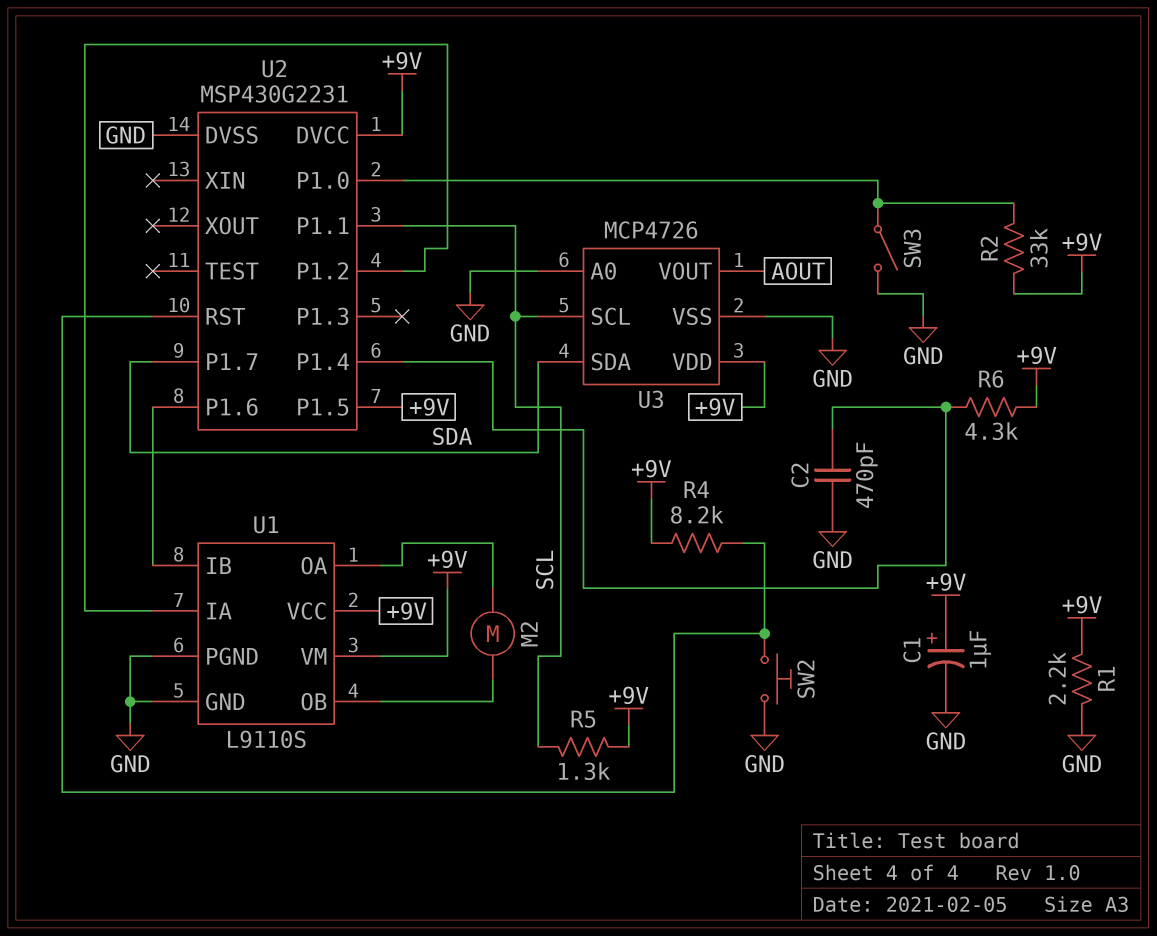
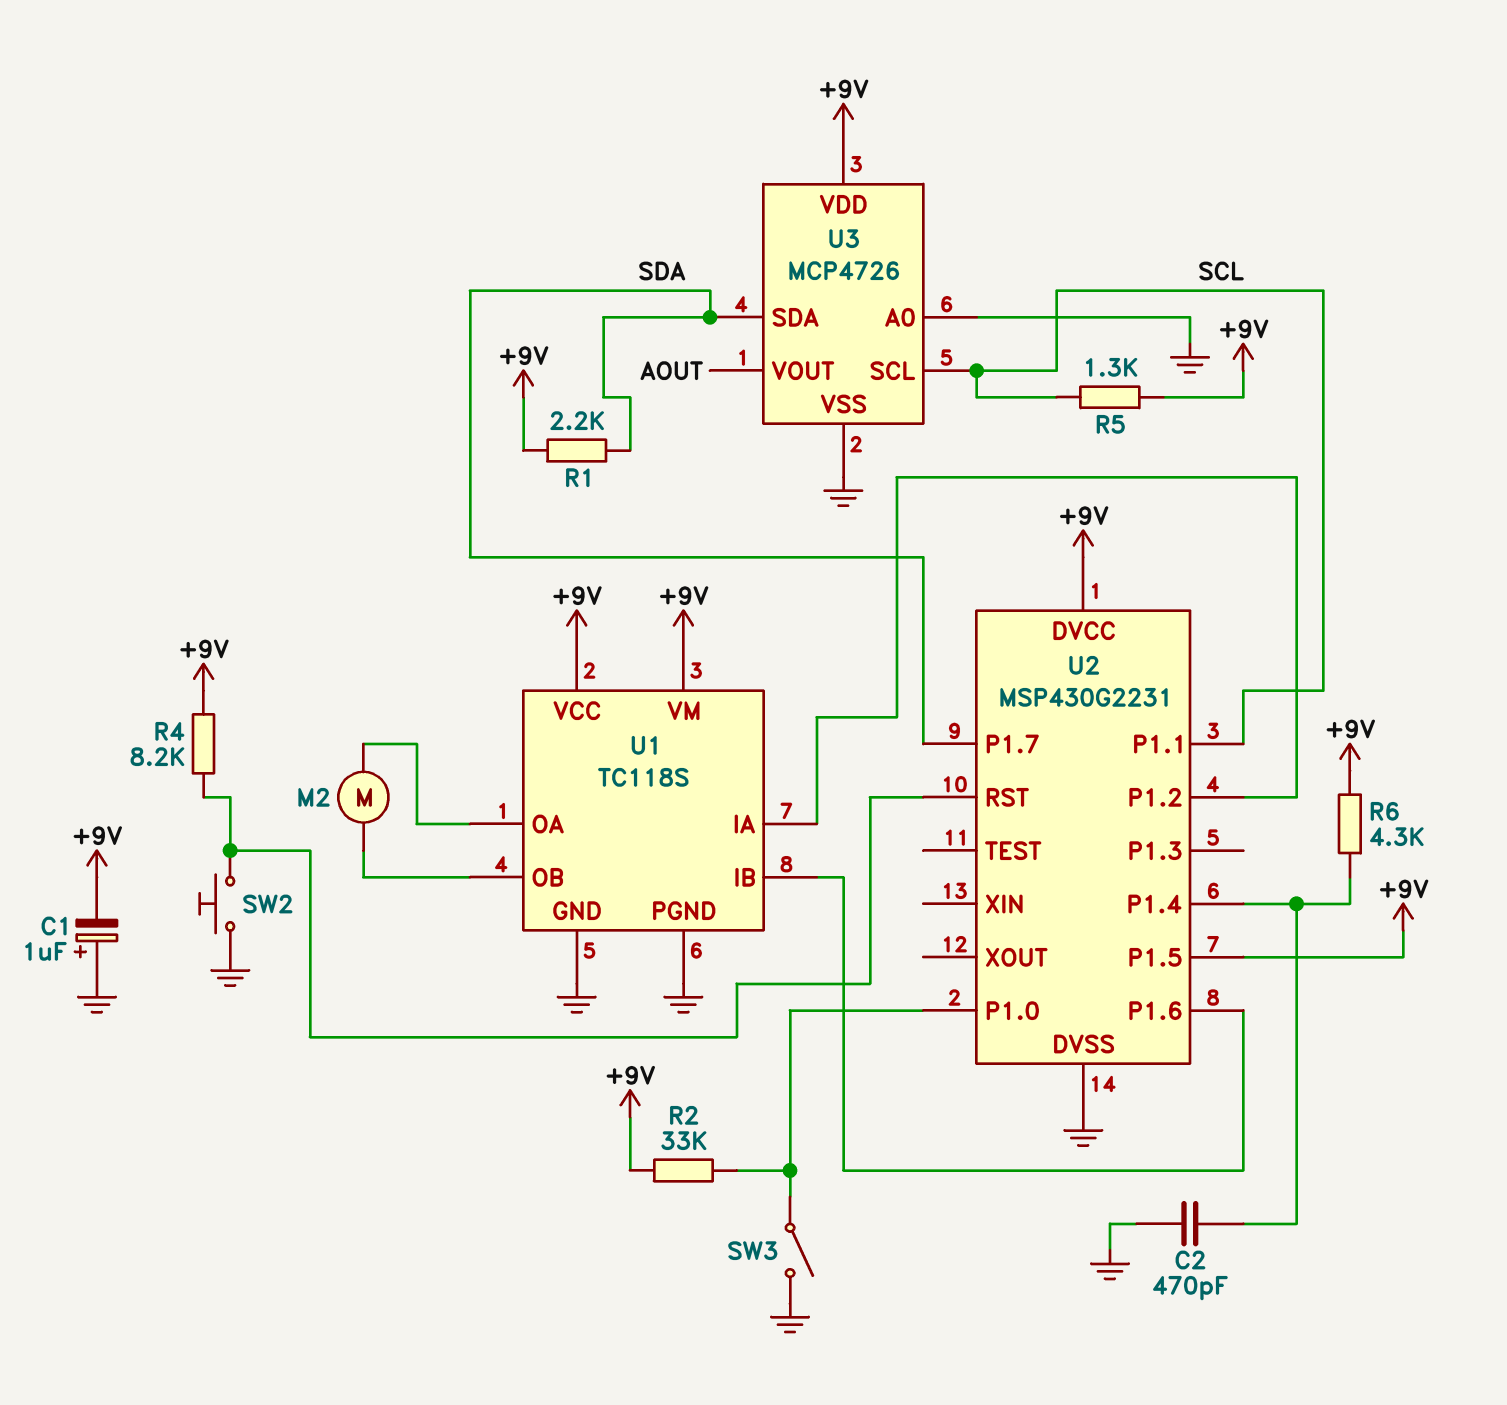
C1: 1uF (plus +9V, minus GND) -> 1uF (plus GND, minus +9V)
R1: 2.2k (+9V, GND) -> 2.2k (+9V, SDA)
U1: L9110S -> TC118S

